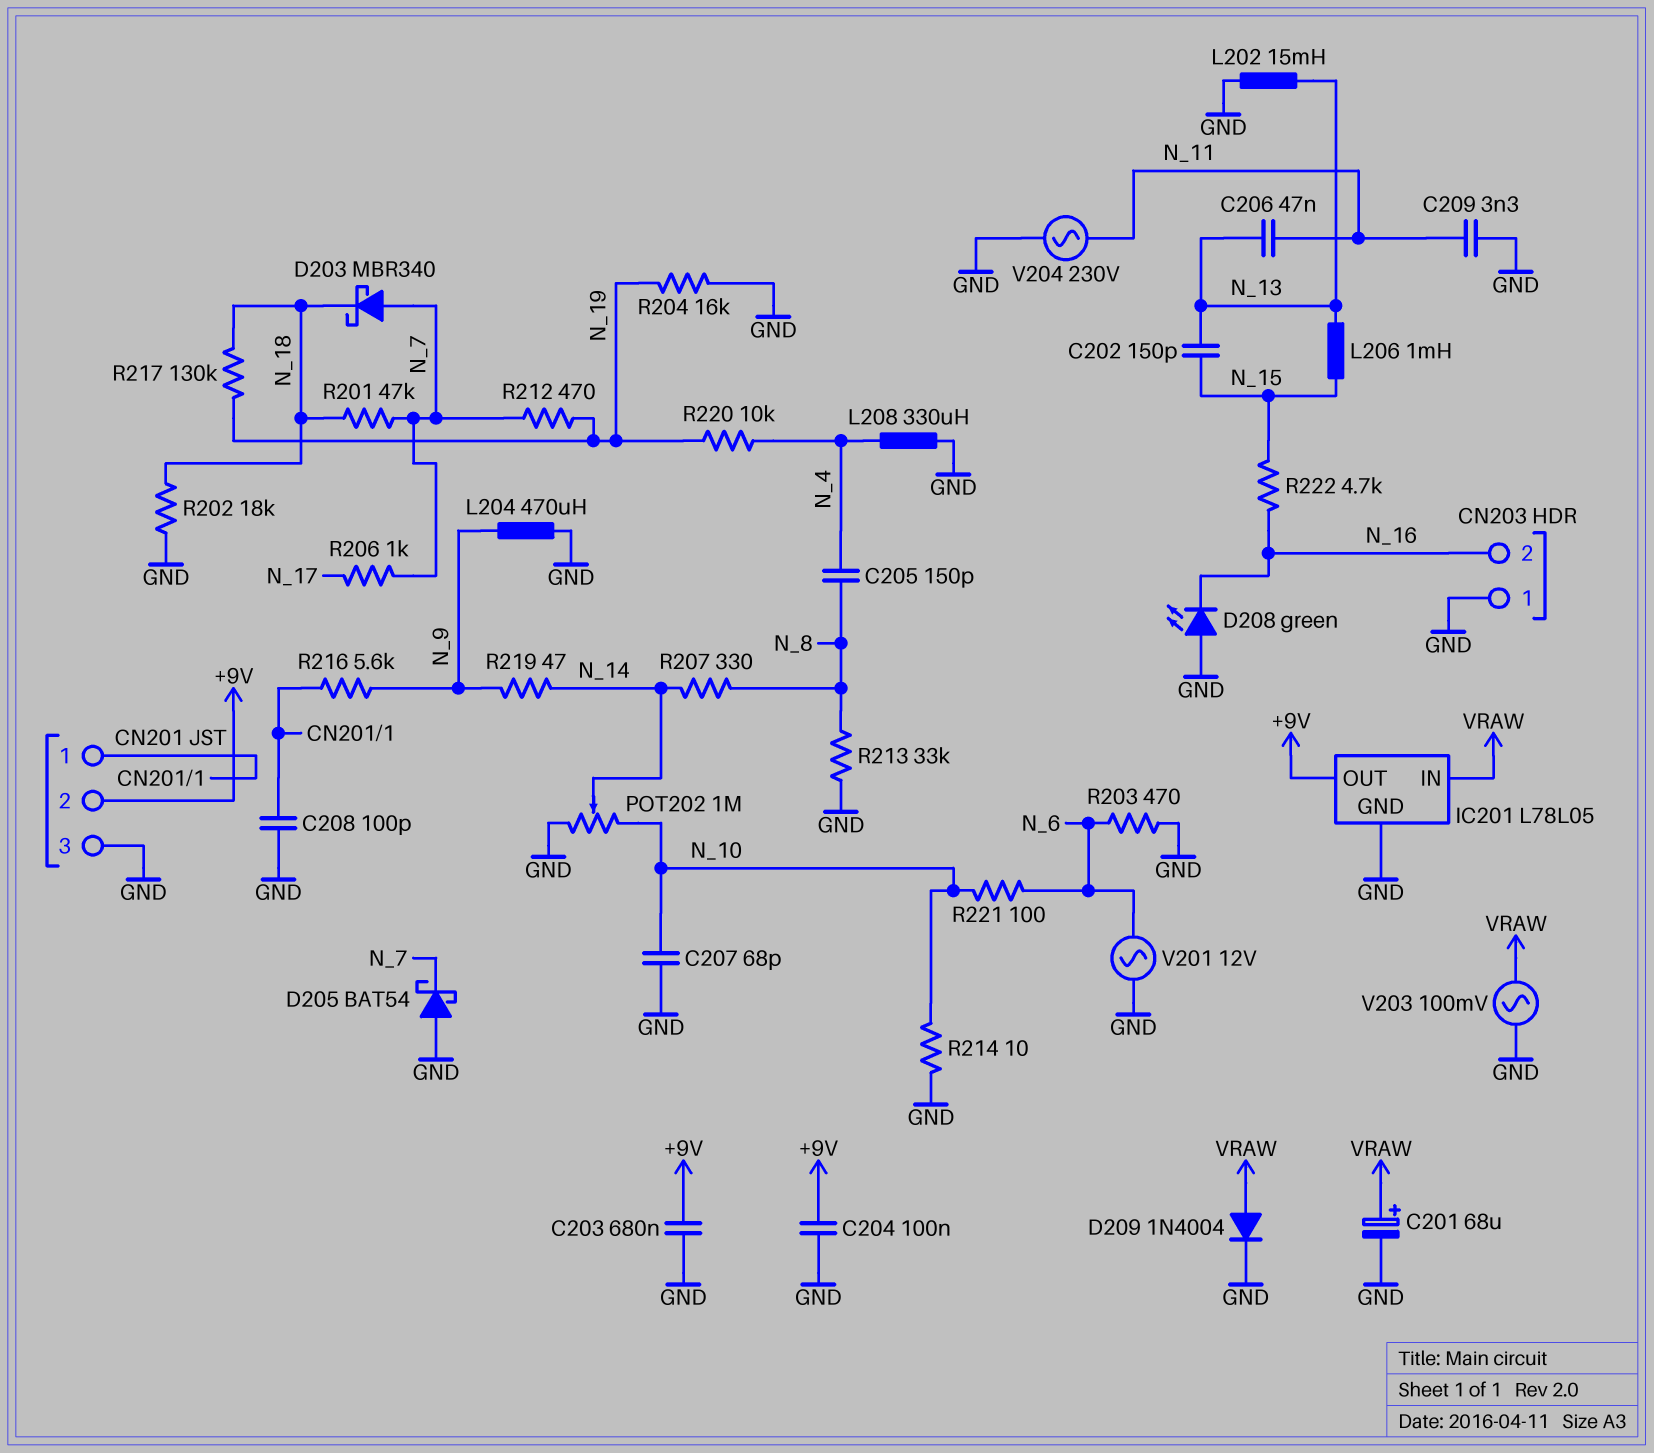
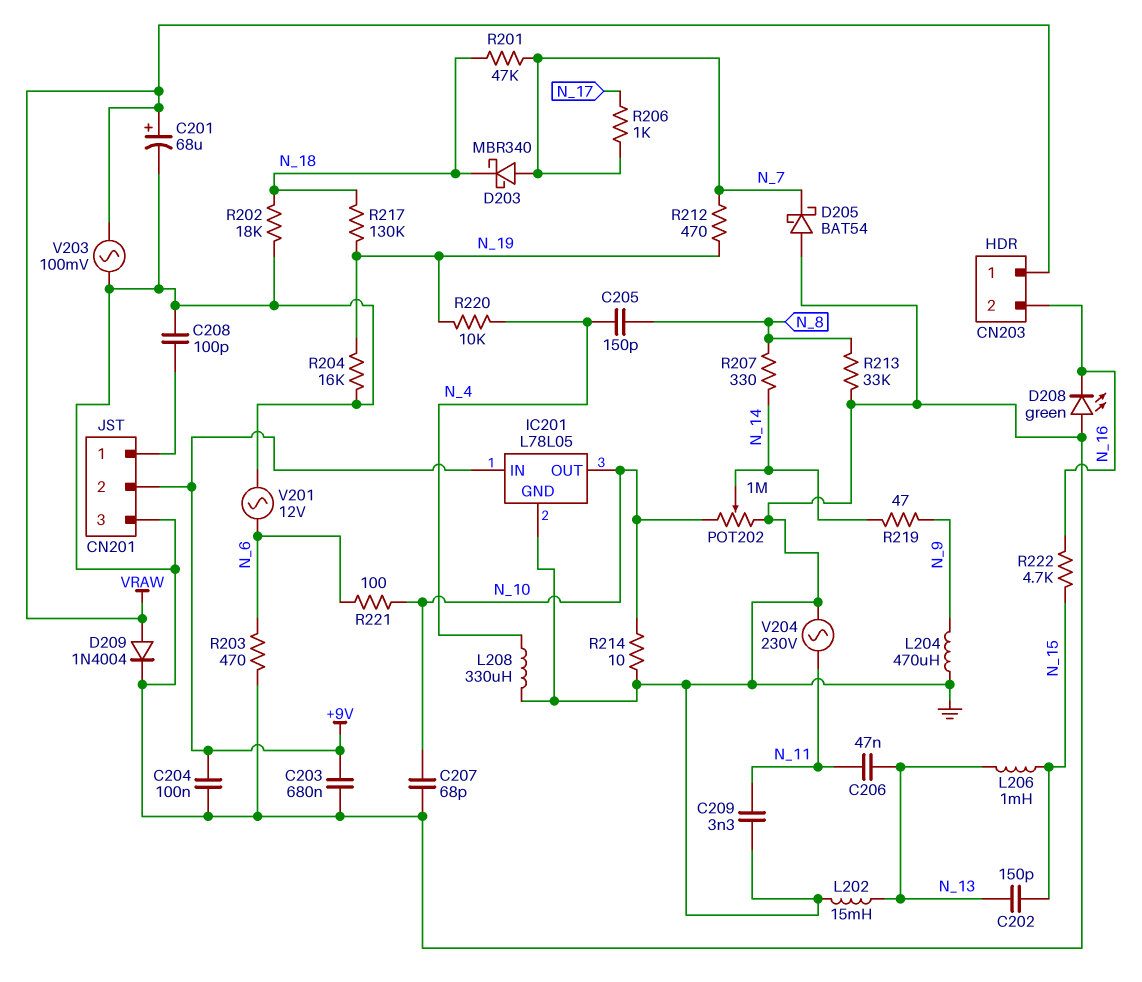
CN203 pin 1: GND -> VRAW
IC201 pin IN: VRAW -> +9V
IC201 pin OUT: +9V -> N_10
R216: 5.6k (CN201/1, N_9) -> none

